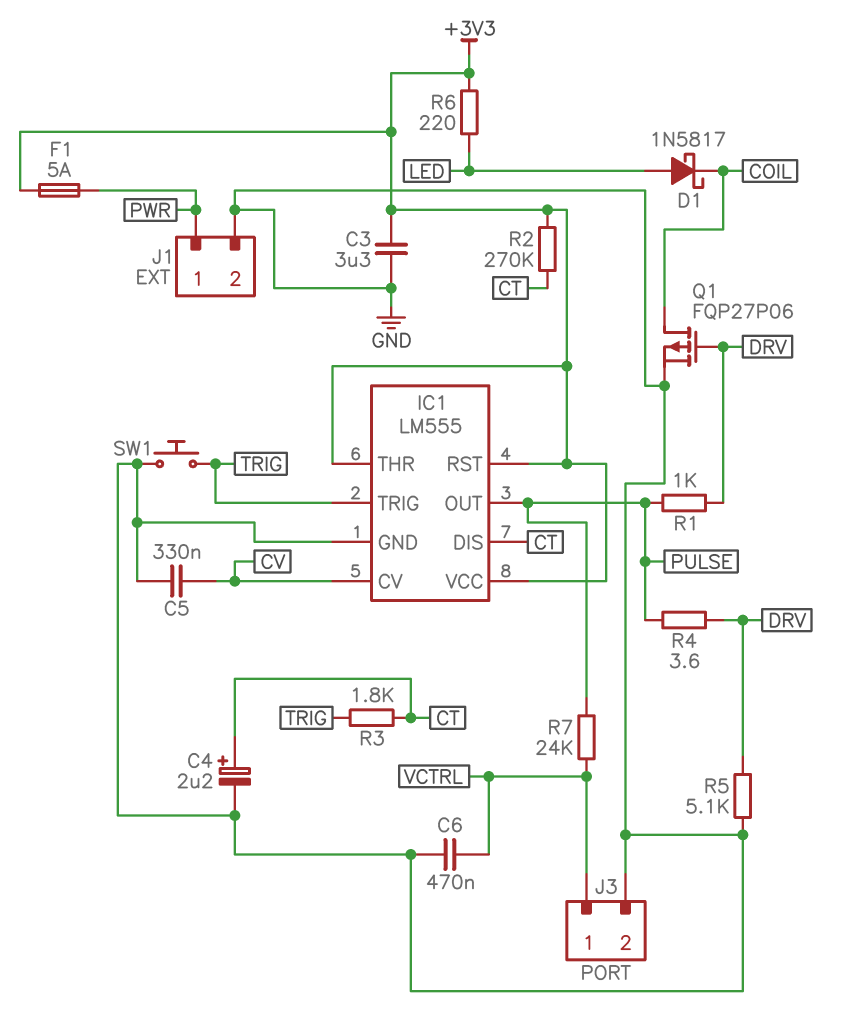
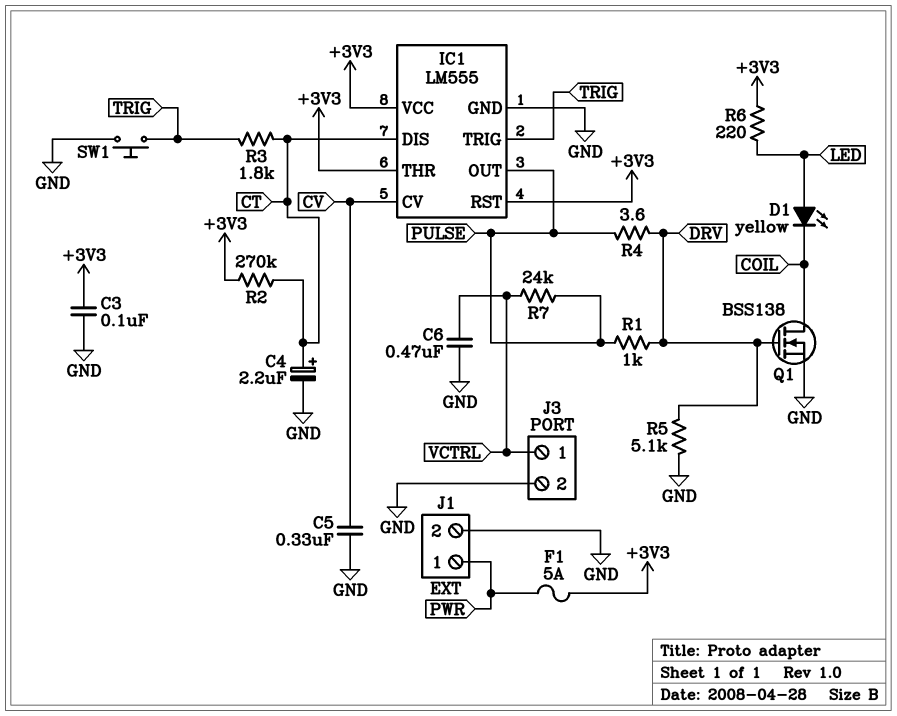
C3: 3.3uF (+3V3, GND) -> 100nF (+3V3, GND)
D1: schottky 1N5817 (A LED, K COIL) -> LED yellow (A LED, K COIL)
Q1: PMOS FQP27P06 (G DRV, D COIL, S GND) -> NMOS BSS138 (G DRV, D COIL, S GND)

